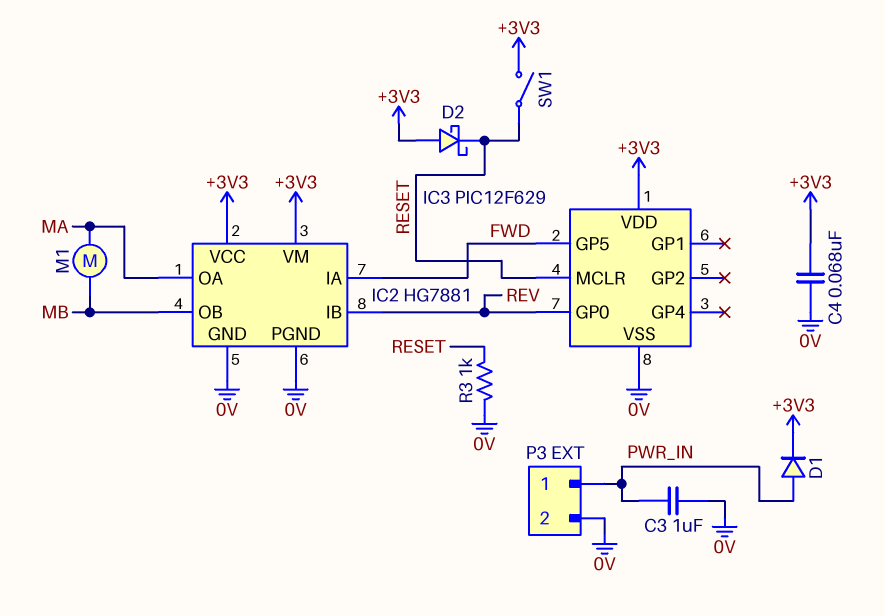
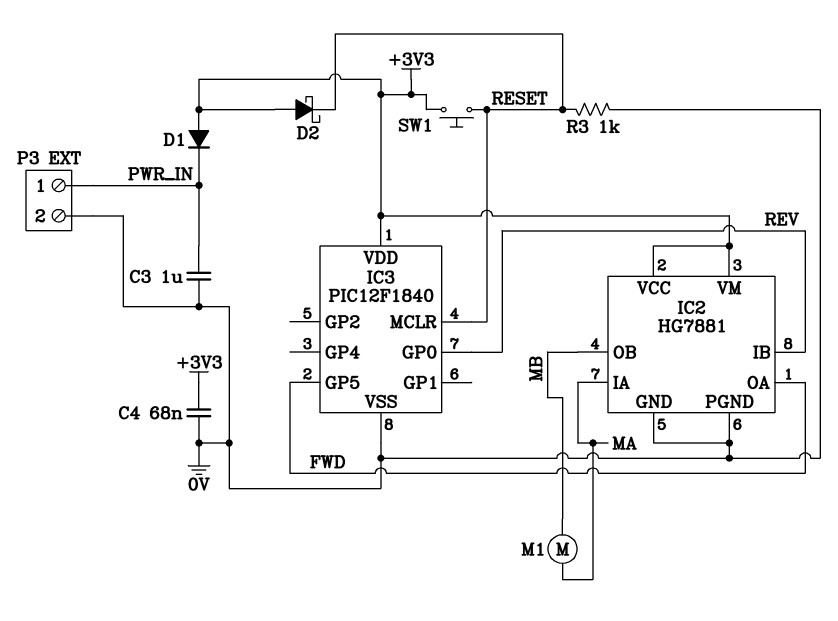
D1: diode (A PWR_IN, K +3V3) -> diode (A +3V3, K PWR_IN)
IC2 pin IA: FWD -> MA
IC2 pin OA: MA -> FWD
IC3: PIC12F629 -> PIC12F1840
SW1: switch (+3V3, RESET) -> button (+3V3, RESET)

